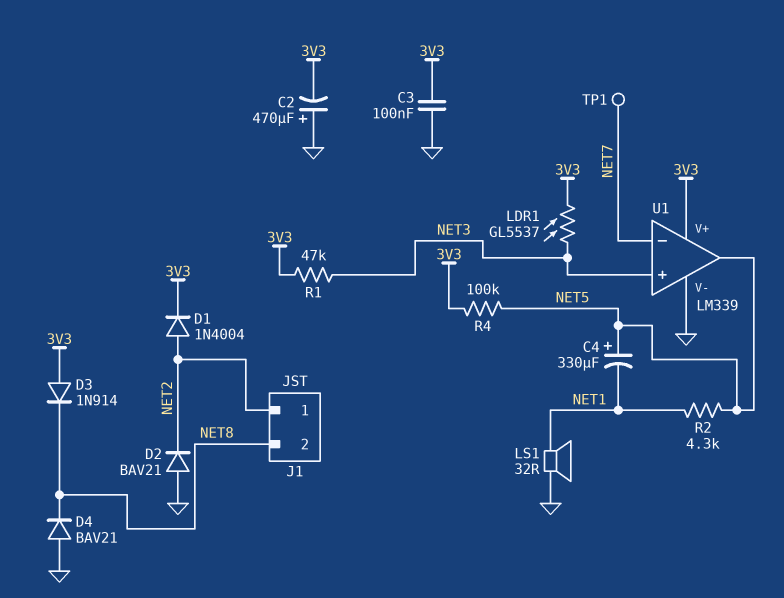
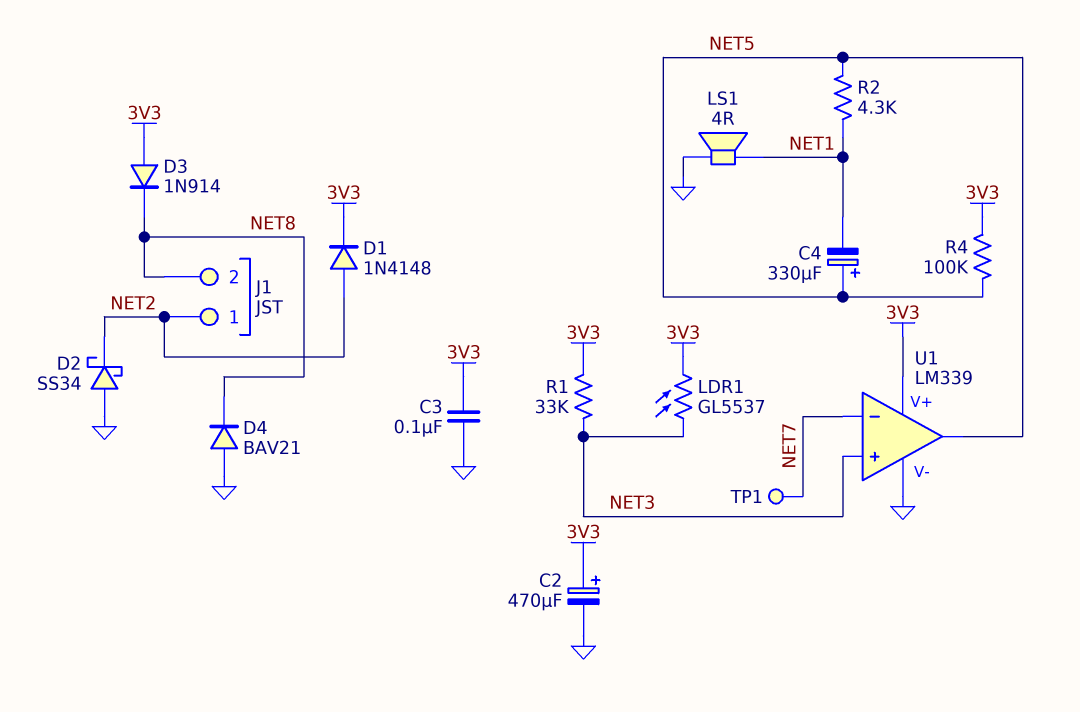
C2: 470uF (plus GND, minus 3V3) -> 470uF (plus 3V3, minus GND)
D1: diode 1N4004 (A NET2, K 3V3) -> diode 1N4148 (A NET2, K 3V3)
D2: diode BAV21 (A GND, K NET2) -> schottky SS34 (A GND, K NET2)
LS1: speaker 32R (GND, NET1) -> speaker 4R (GND, NET1)
R1: 47k (3V3, NET3) -> 33k (3V3, NET3)

